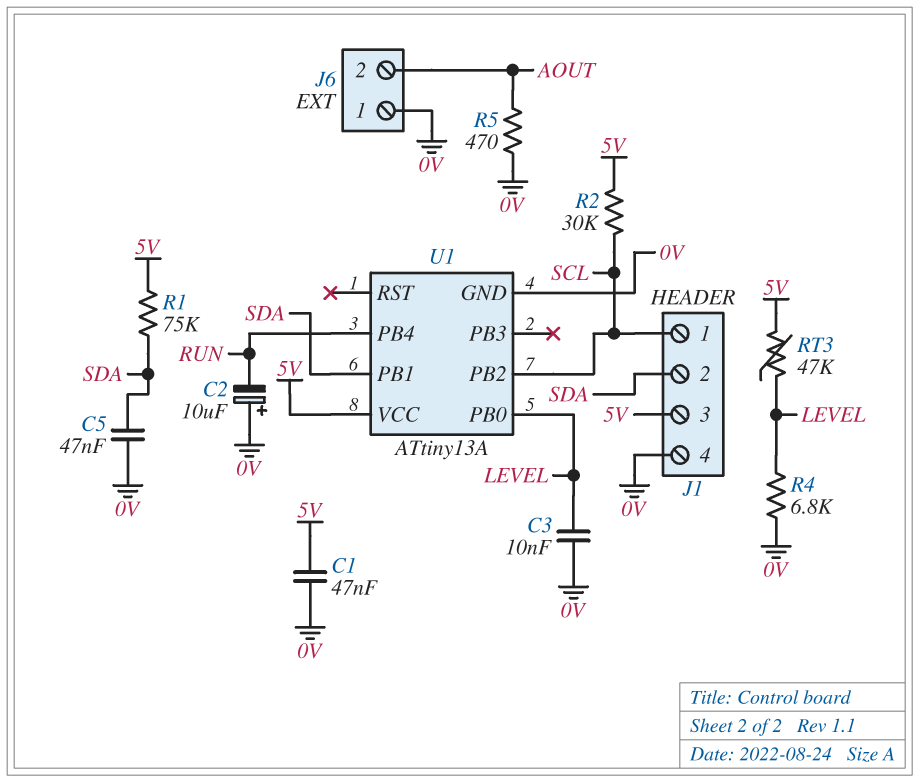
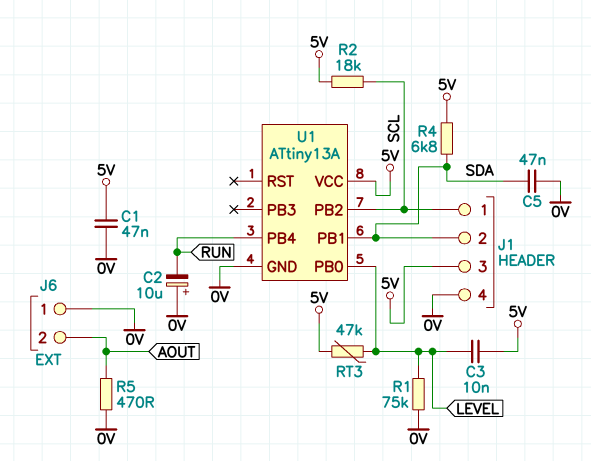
C3: 10nF (0V, LEVEL) -> 10nF (5V, LEVEL)
R1: 75k (5V, SDA) -> 75k (0V, LEVEL)
R2: 30k (5V, SCL) -> 18k (5V, SCL)
R4: 6.8k (0V, LEVEL) -> 6.8k (5V, SDA)

